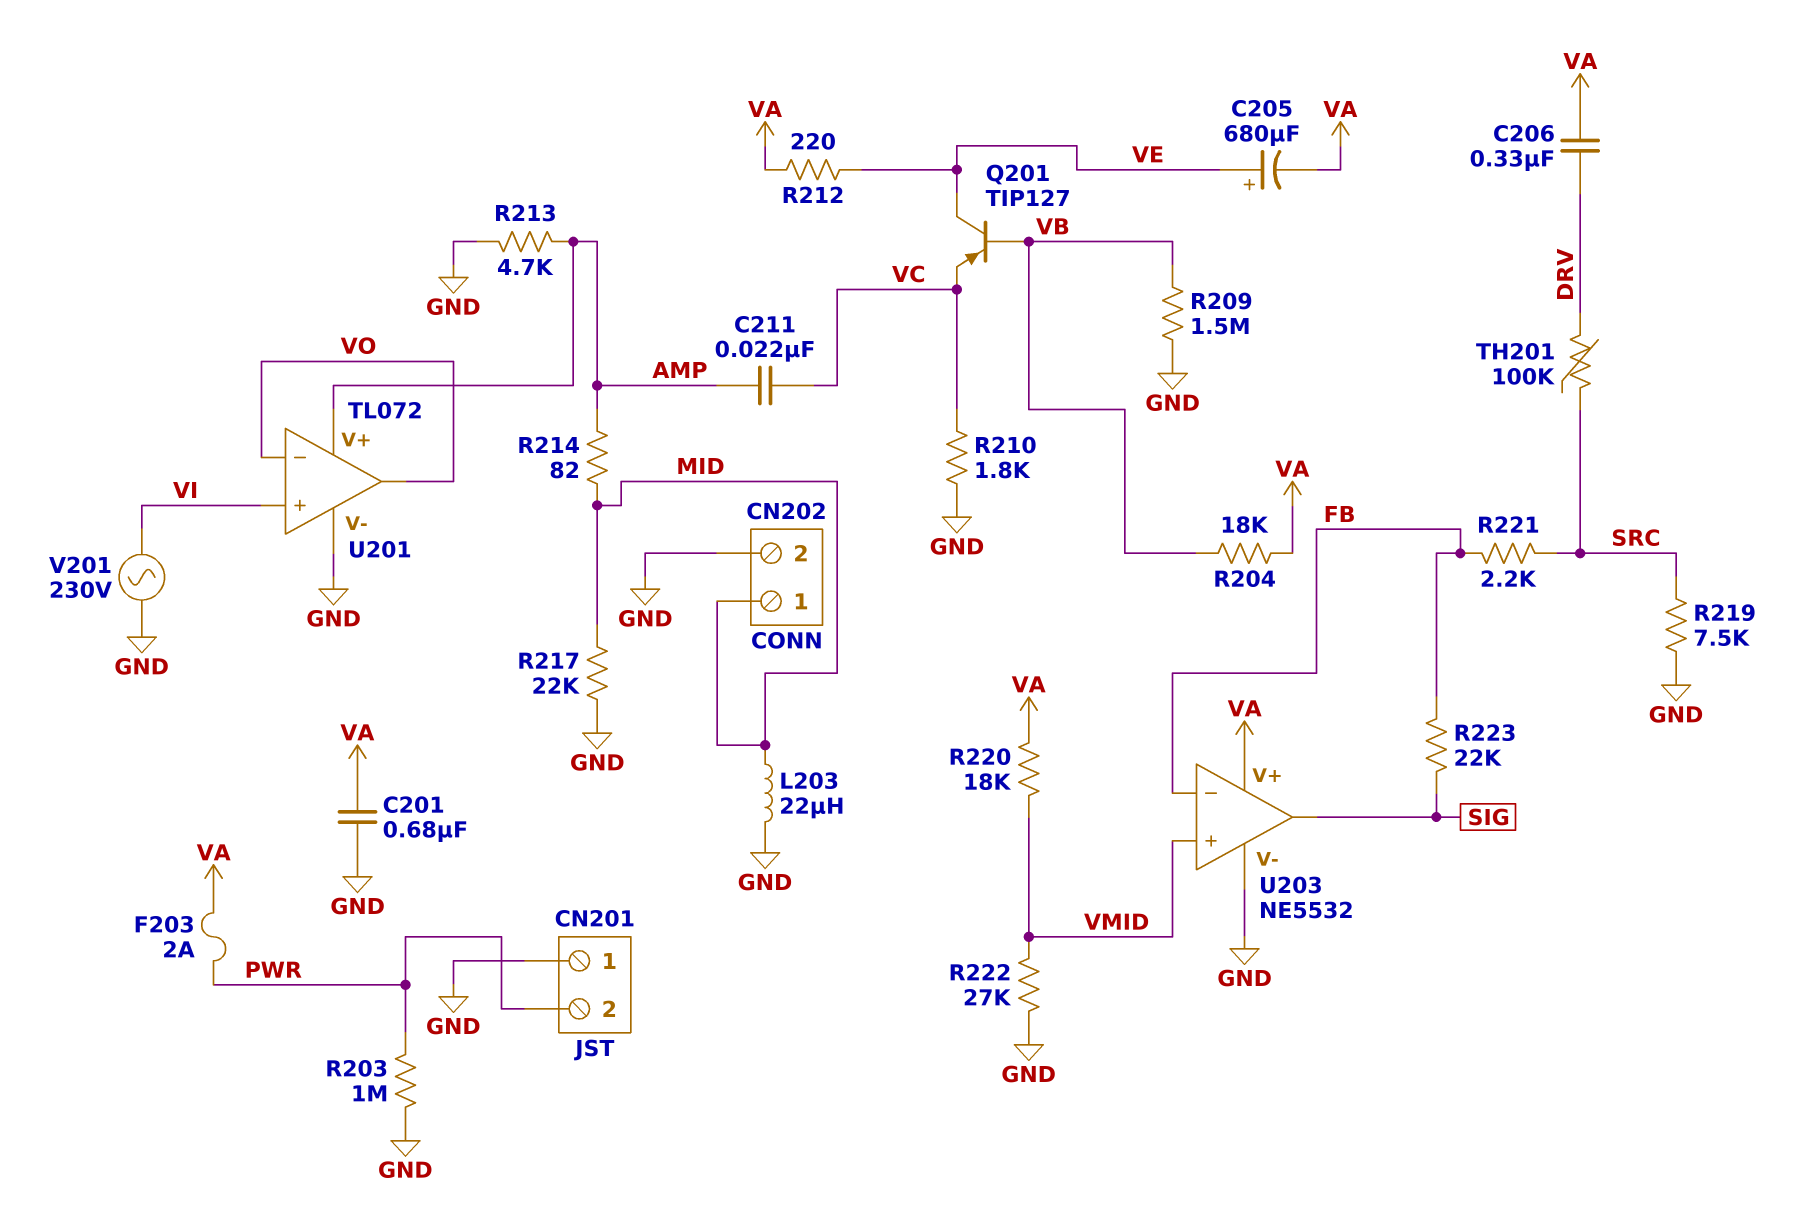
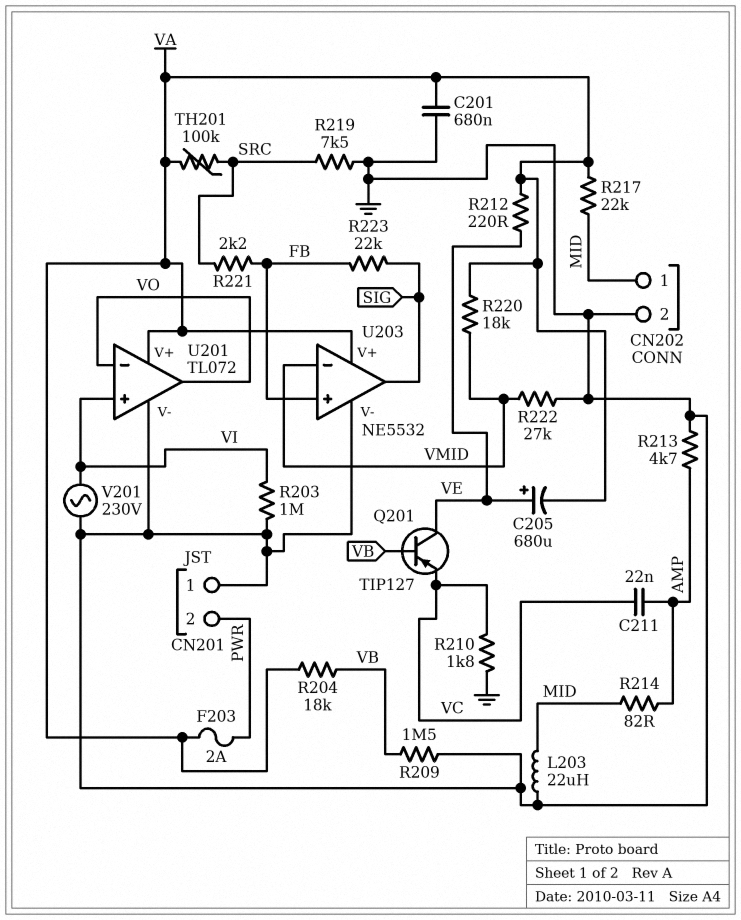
C206: 330nF (DRV, VA) -> none
R203: 1M (GND, PWR) -> 1M (GND, VI)
R217: 22k (GND, MID) -> 22k (MID, VA)
TH201: 100k (DRV, SRC) -> 100k (SRC, VA)
U201 pin V+: AMP -> VA
U203 pin in+: VMID -> FB
U203 pin in-: FB -> VMID

